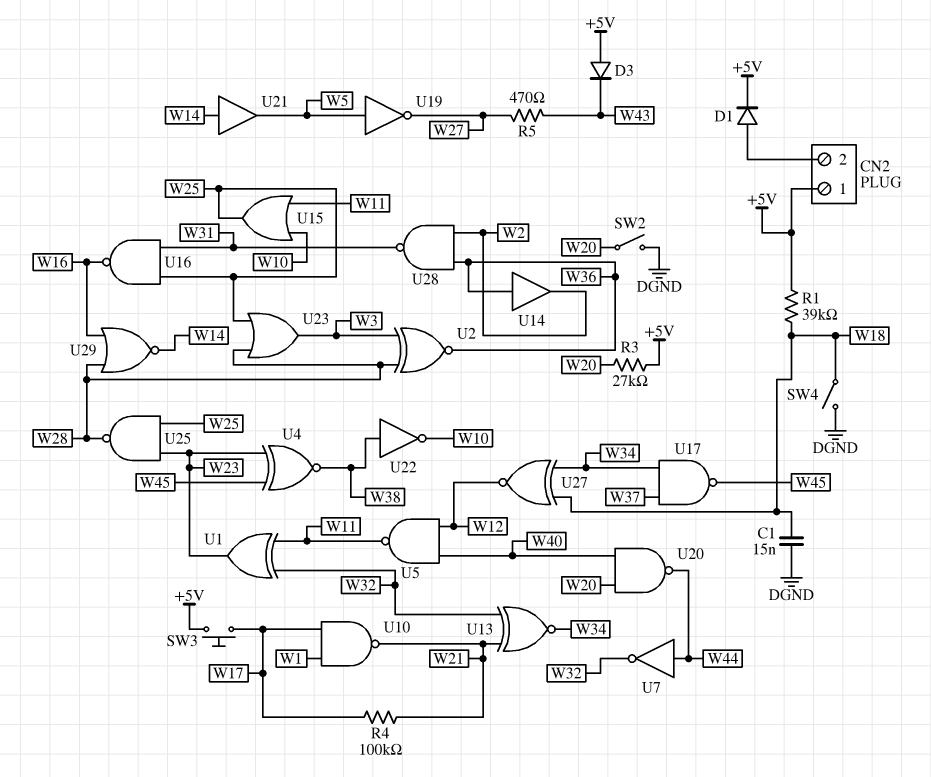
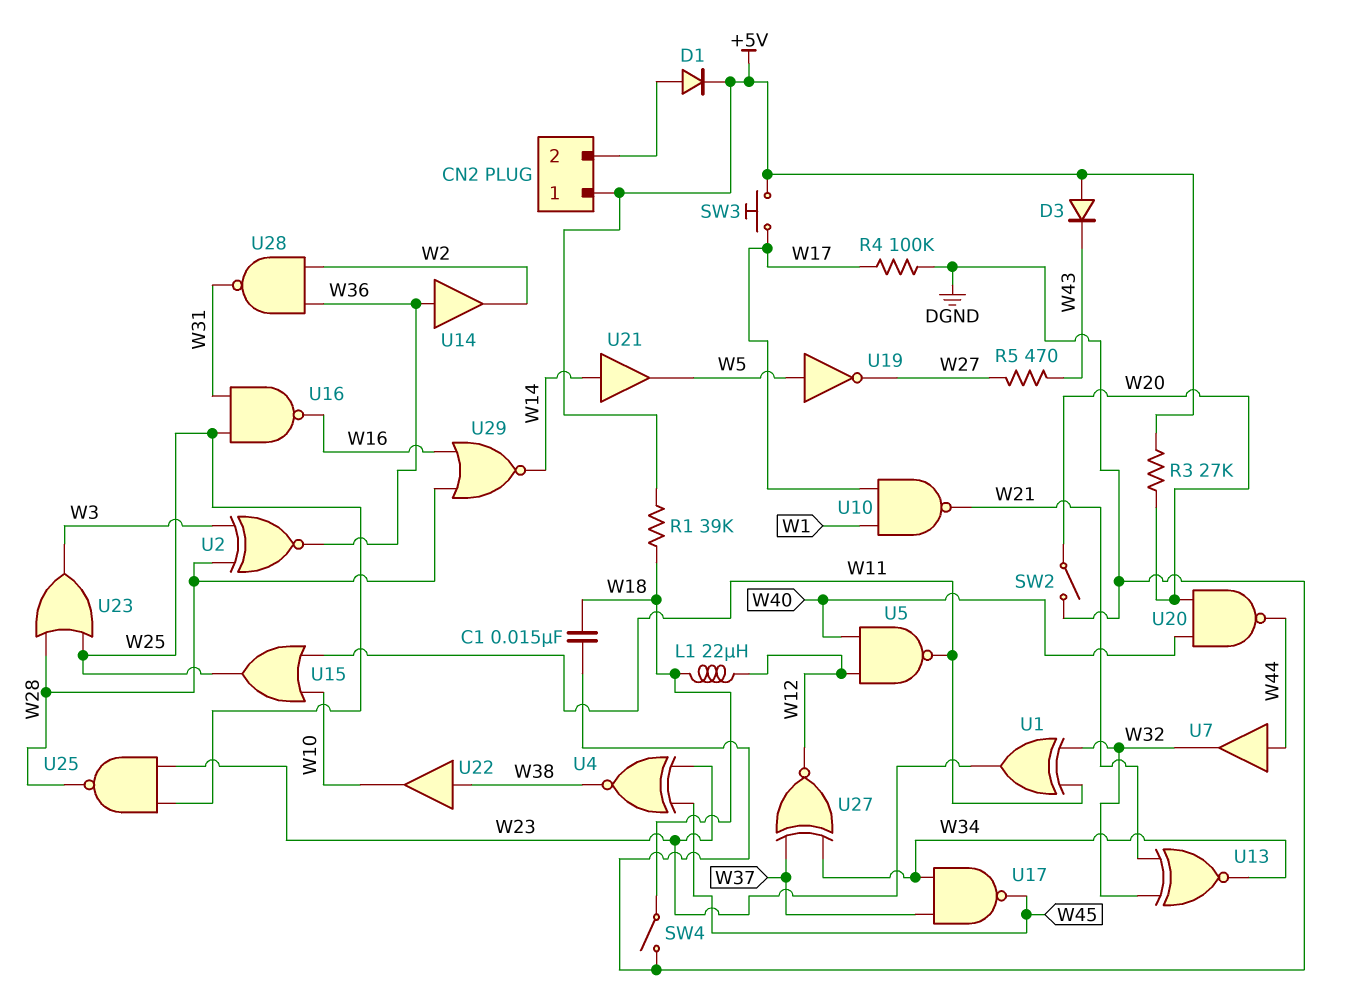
L1: none -> 22uH (W12, W18)
R4: 100k (W17, W21) -> 100k (DGND, W17)
U7: NOT (in W44, out W32) -> buffer (in W44, out W32)
U22: NOT (in W38, out W10) -> buffer (in W38, out W10)
U27: XNOR (in W18, in W34, out W12) -> XNOR (in W34, in W37, out W12)

